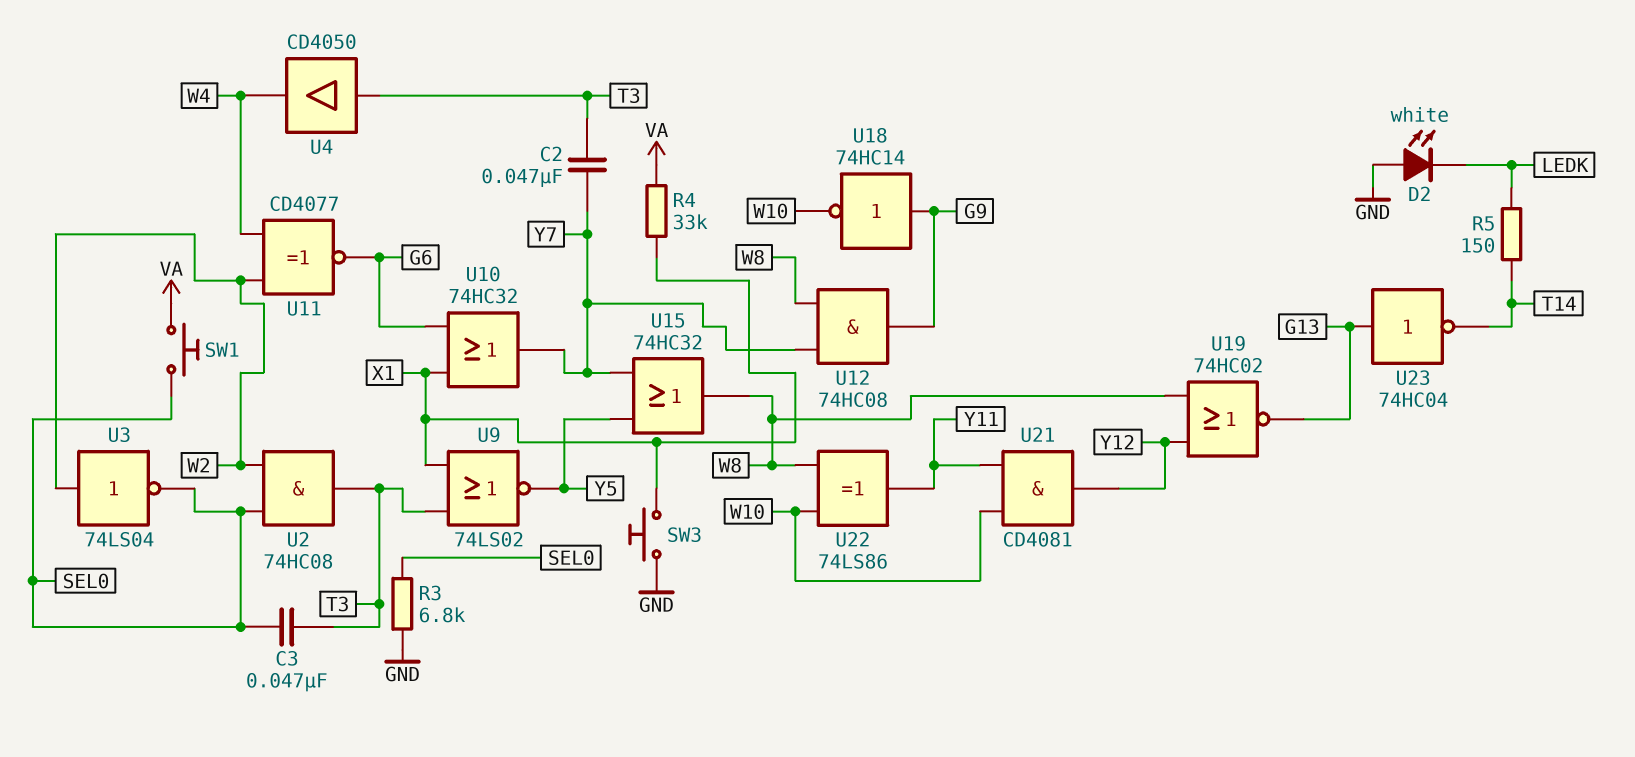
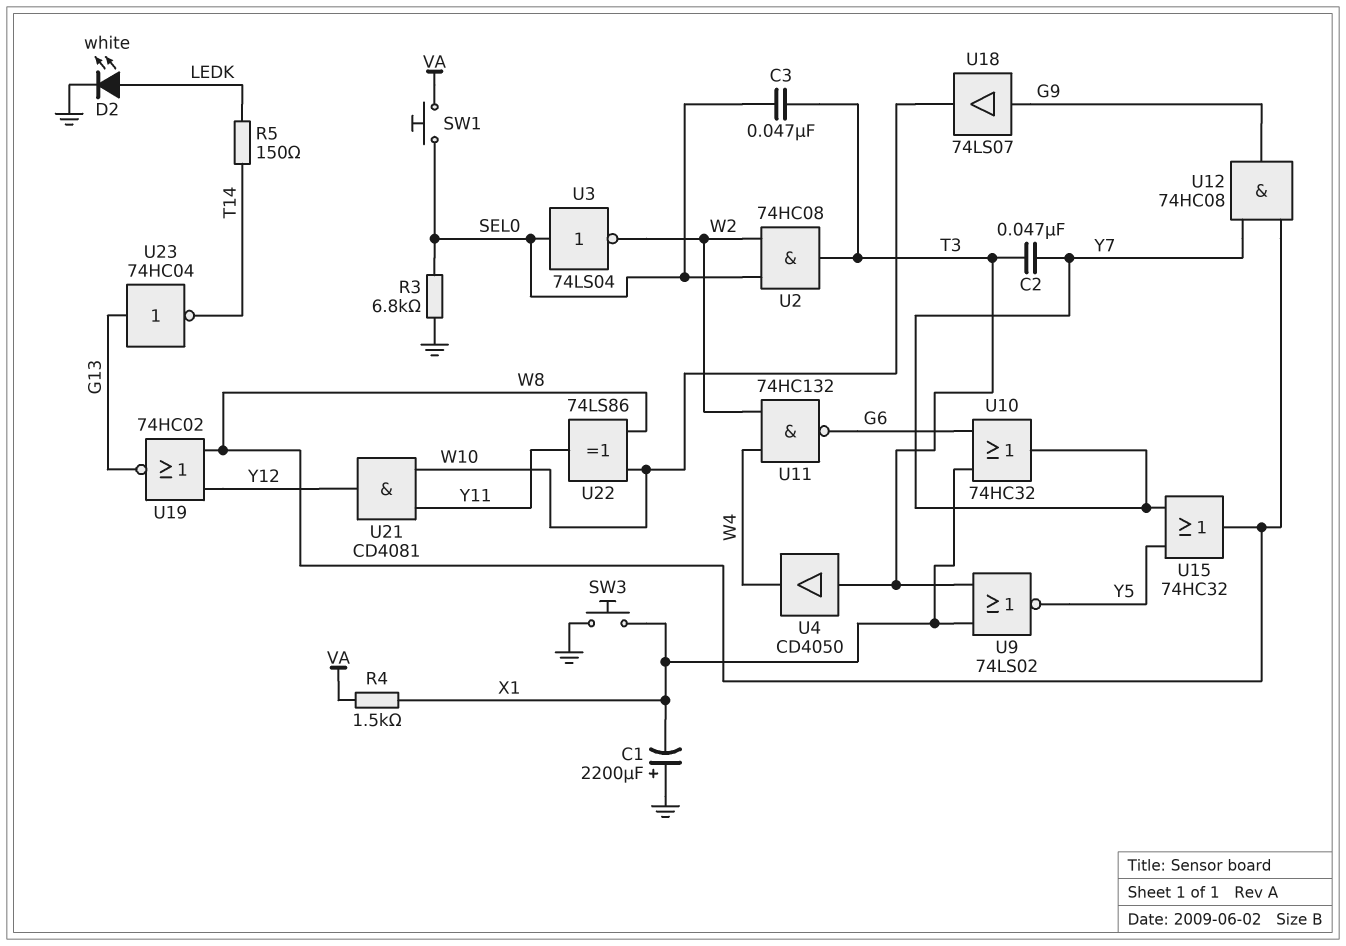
C1: none -> 2200uF (plus GND, minus X1)
D2: LED white (A GND, K LEDK) -> LED white (A LEDK, K GND)
R4: 33k (VA, X1) -> 1.5k (VA, X1)
U3: NOT 74LS04 (in W2, out SEL0) -> NOT 74LS04 (in SEL0, out W2)
U11: XNOR CD4077 (in W2, in W4, out G6) -> NAND 74HC132 (in W2, in W4, out G6)
U18: NOT 74HC14 (in G9, out W10) -> buffer 74LS07 (in G9, out W10)

